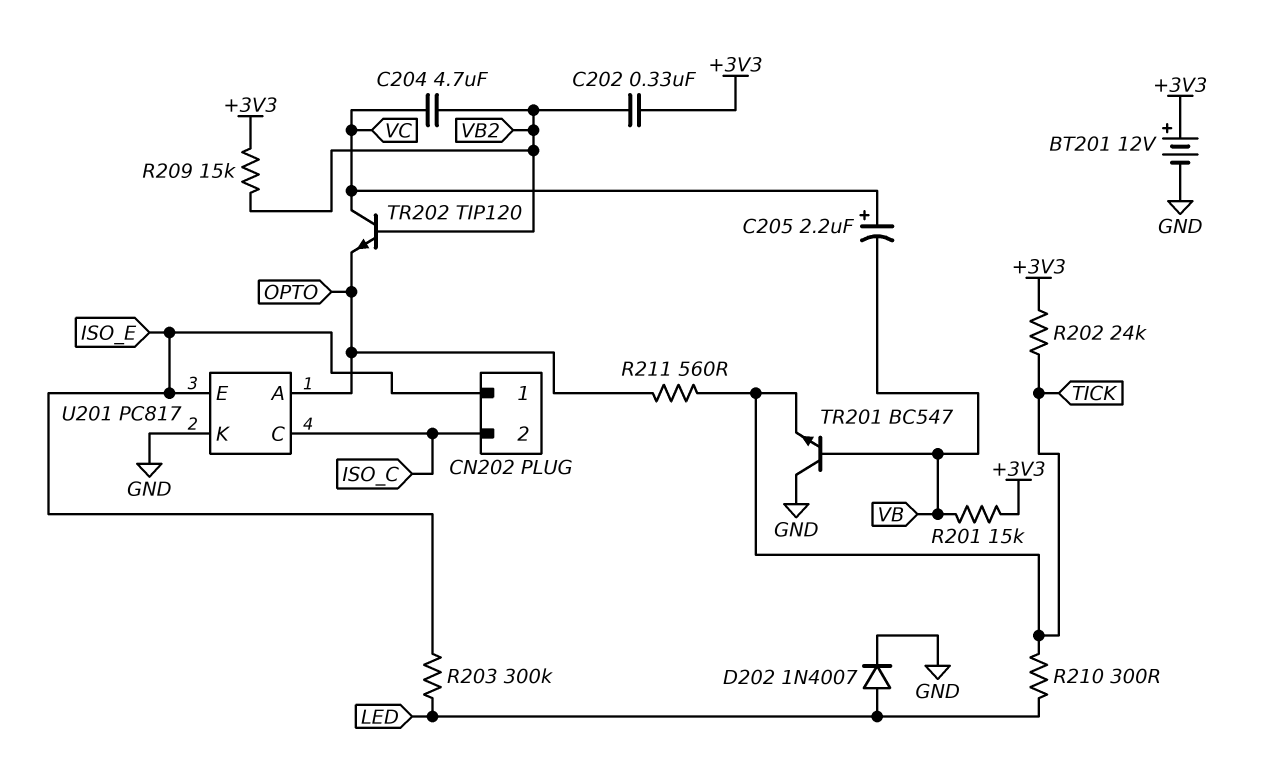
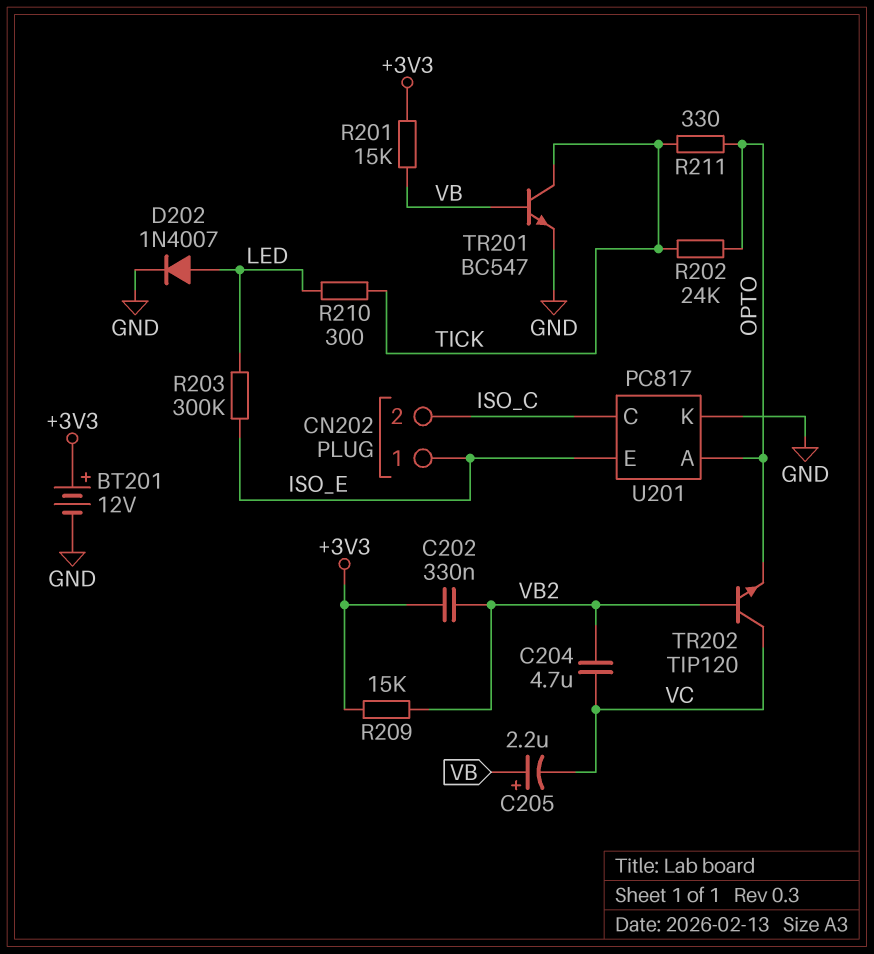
C205: 2.2uF (plus VC, minus VB) -> 2.2uF (plus VB, minus VC)
R202: 24k (+3V3, TICK) -> 24k (OPTO, TICK)
R211: 560 (OPTO, TICK) -> 330 (OPTO, TICK)
TR201: NPN BC547 (B VB, C GND, E TICK) -> NPN BC547 (B VB, C TICK, E GND)

